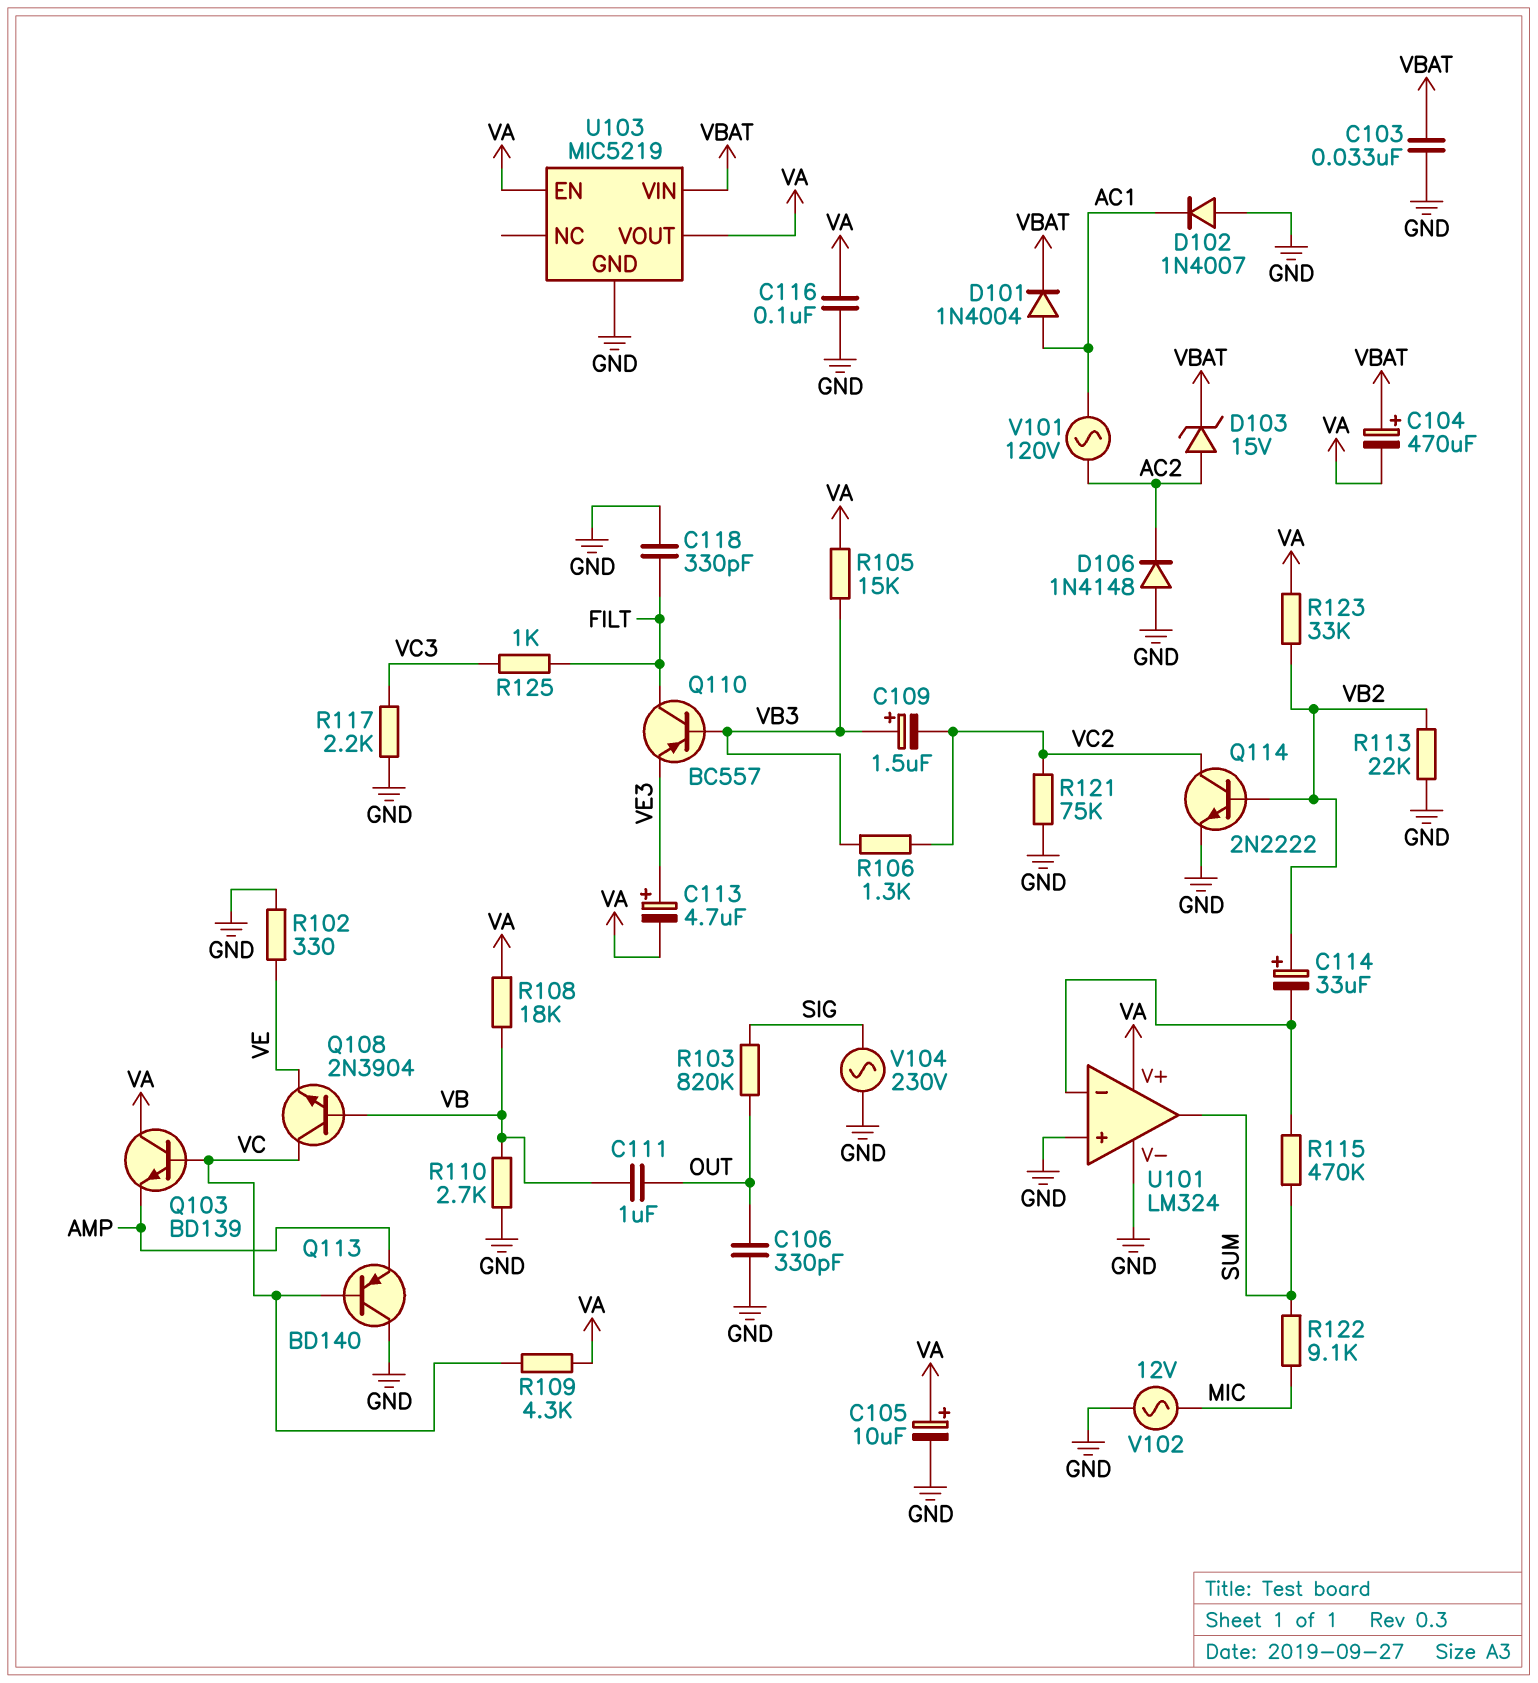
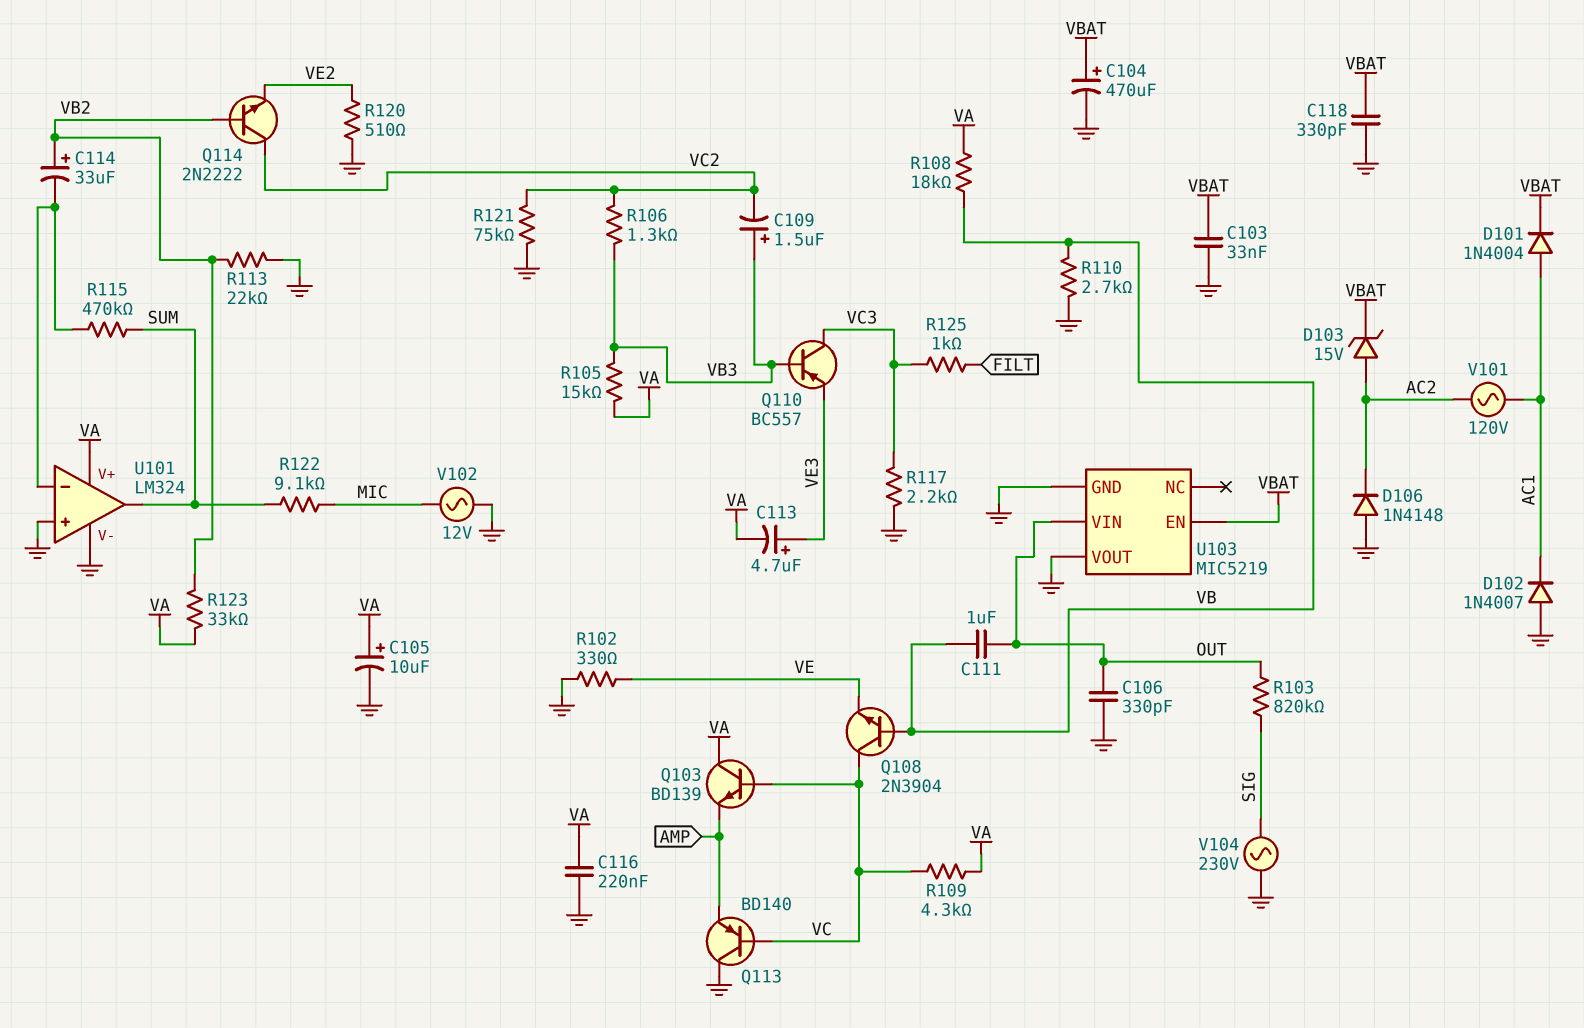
C104: 470uF (plus VBAT, minus VA) -> 470uF (plus VBAT, minus GND)
C116: 100nF (GND, VA) -> 220nF (GND, VA)
C118: 330pF (FILT, GND) -> 330pF (GND, VBAT)
Q110: PNP BC557 (B VB3, C FILT, E VE3) -> PNP BC557 (B VB3, C VC3, E VE3)
Q114: NPN 2N2222 (B VB2, C VC2, E GND) -> NPN 2N2222 (B VB2, C VC2, E VE2)
R120: none -> 510 (GND, VE2)
U103 pin EN: VA -> VBAT
U103 pin VIN: VBAT -> OUT
U103 pin VOUT: VA -> GND

